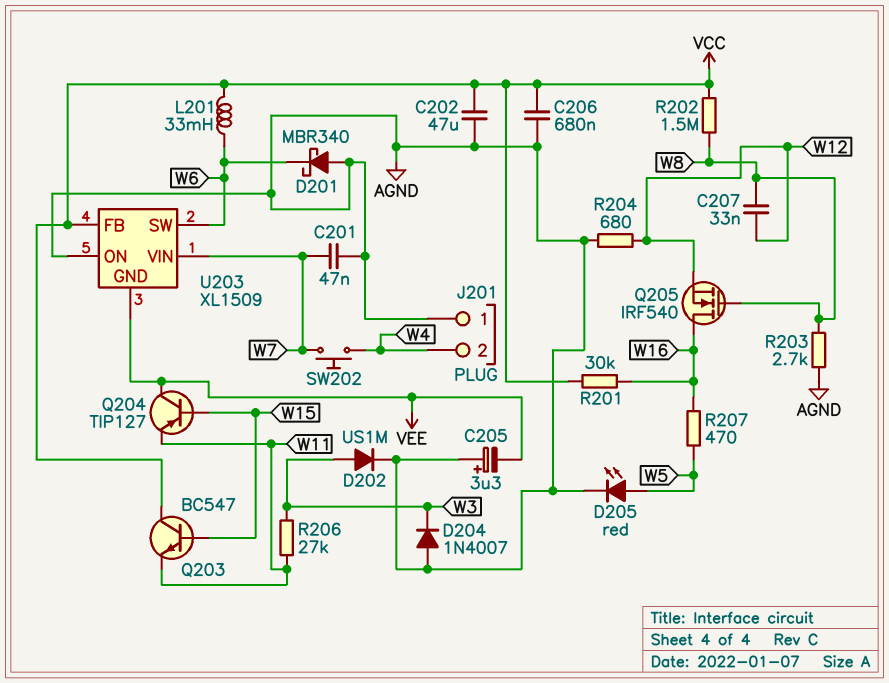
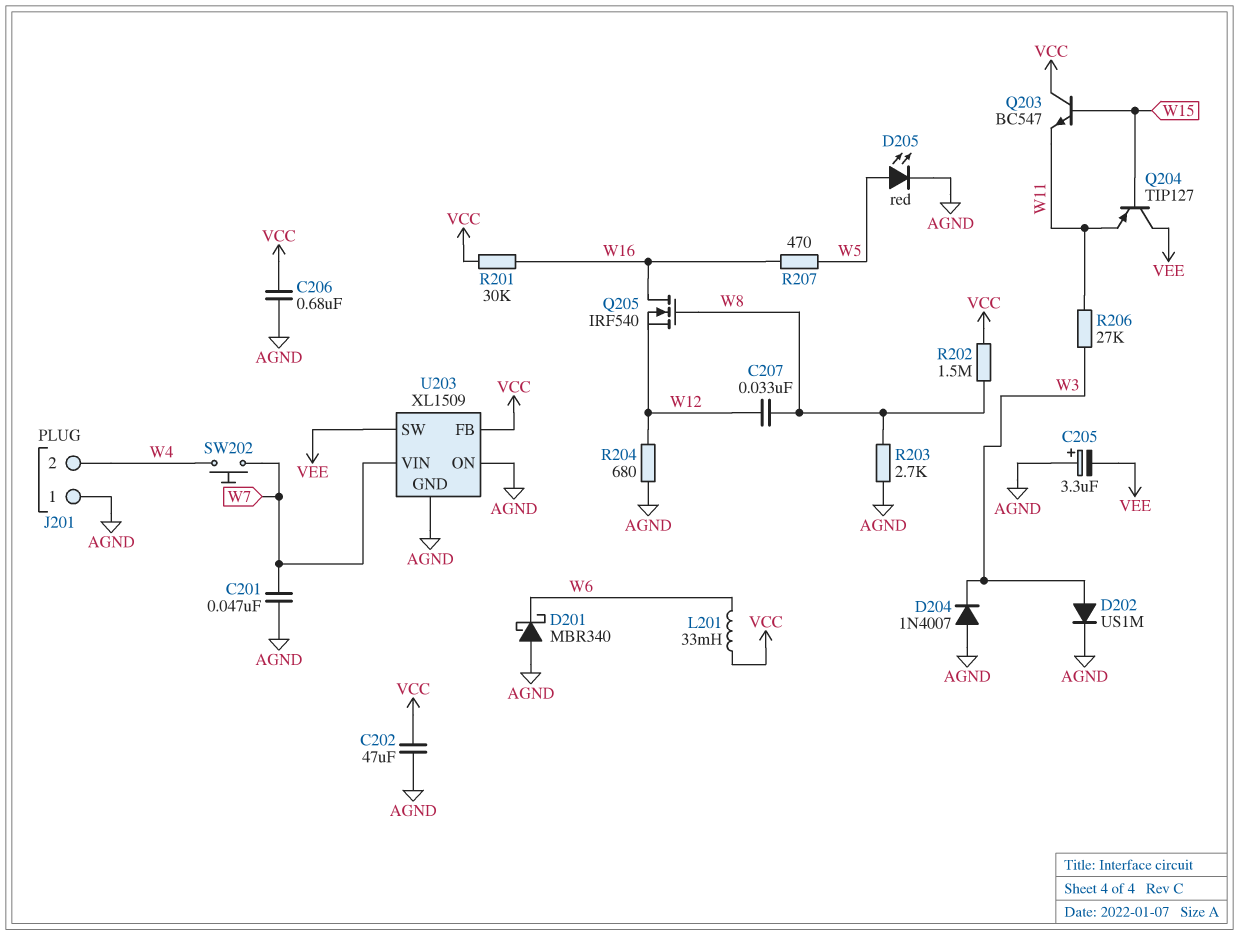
U203 pin GND: VEE -> AGND
U203 pin SW: W6 -> VEE

